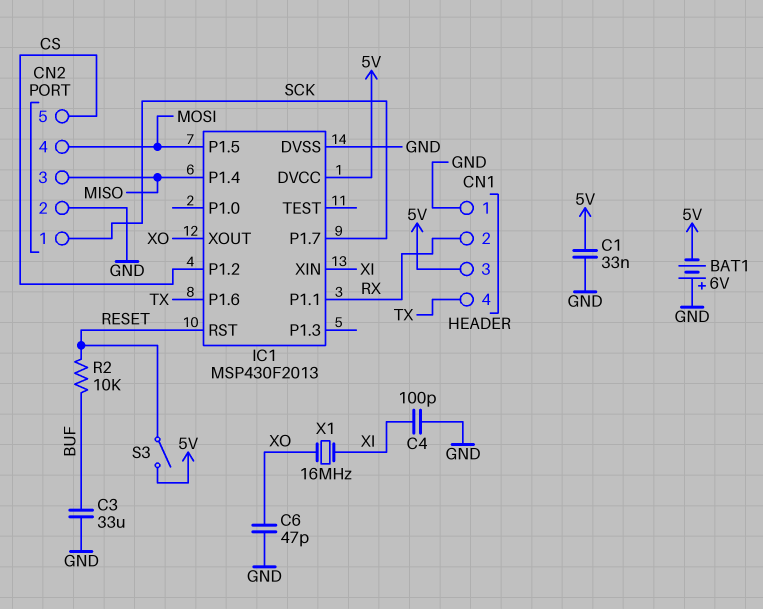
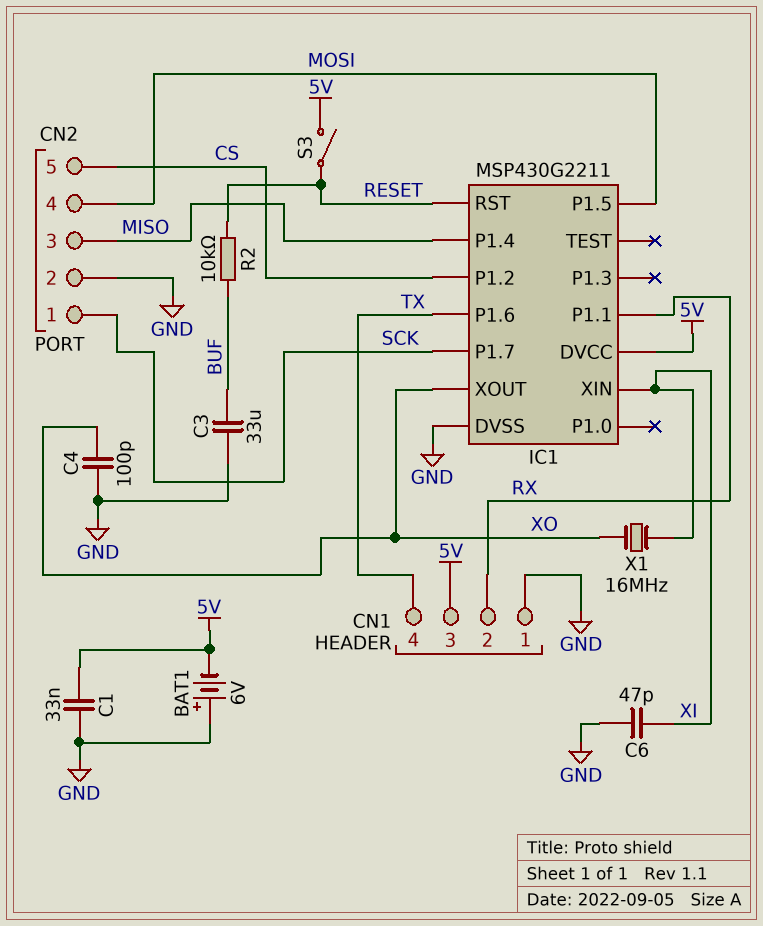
C4: 100pF (GND, XI) -> 100pF (GND, XO)
C6: 47pF (GND, XO) -> 47pF (GND, XI)
IC1: MSP430F2013 -> MSP430G2211

